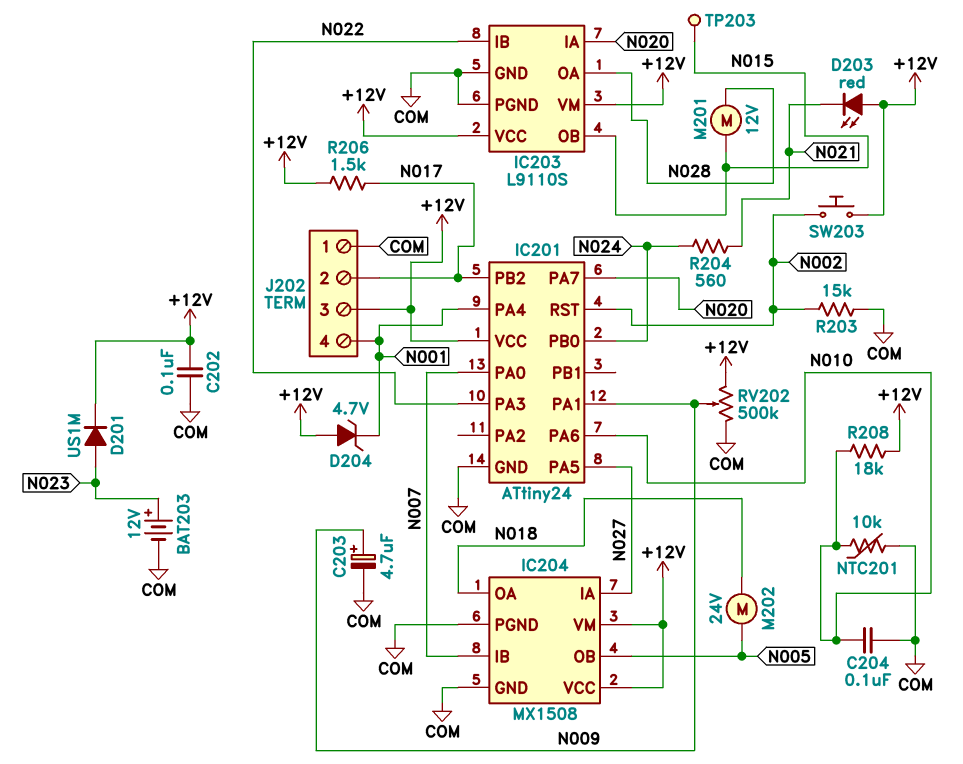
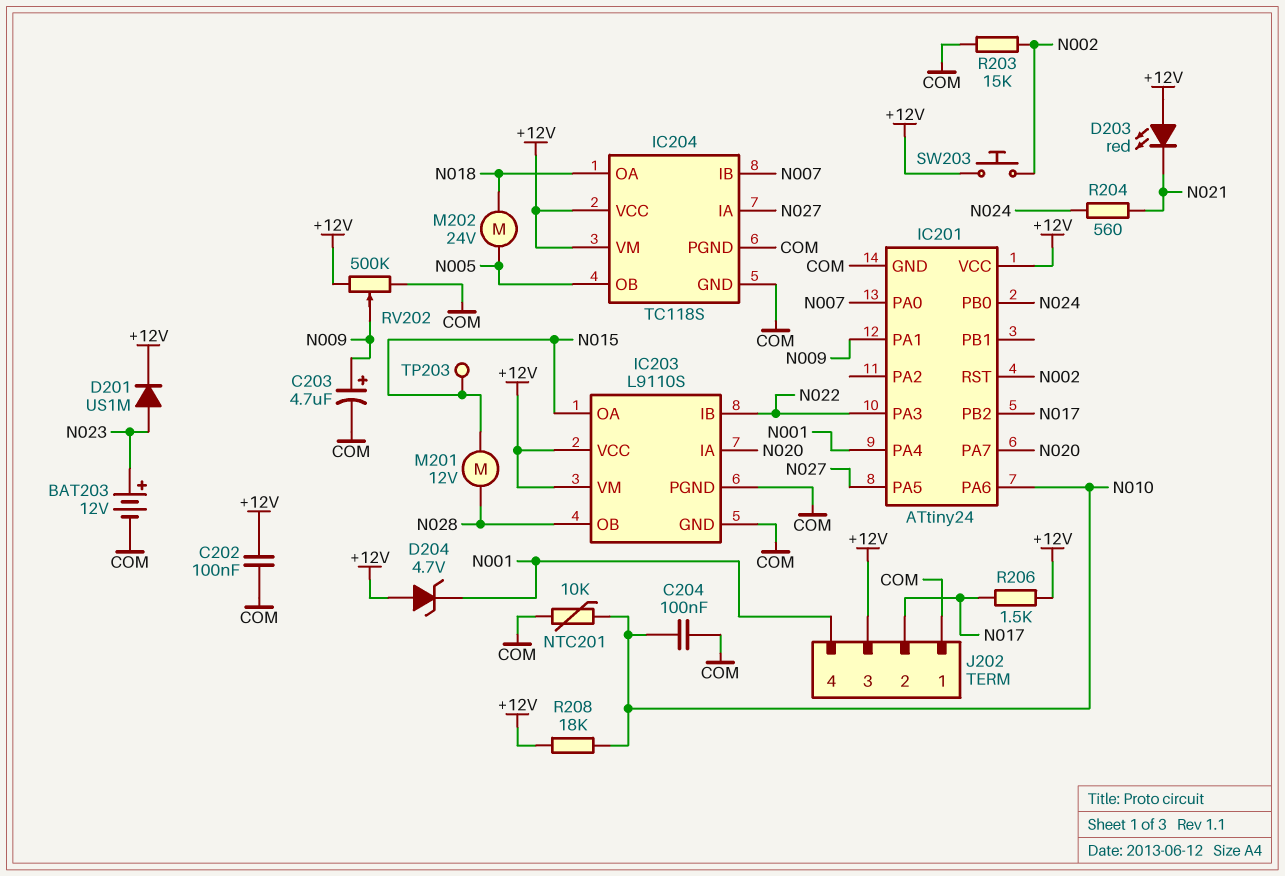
IC203 pin OA: N028 -> N015
IC203 pin OB: N015 -> N028
IC204: MX1508 -> TC118S

